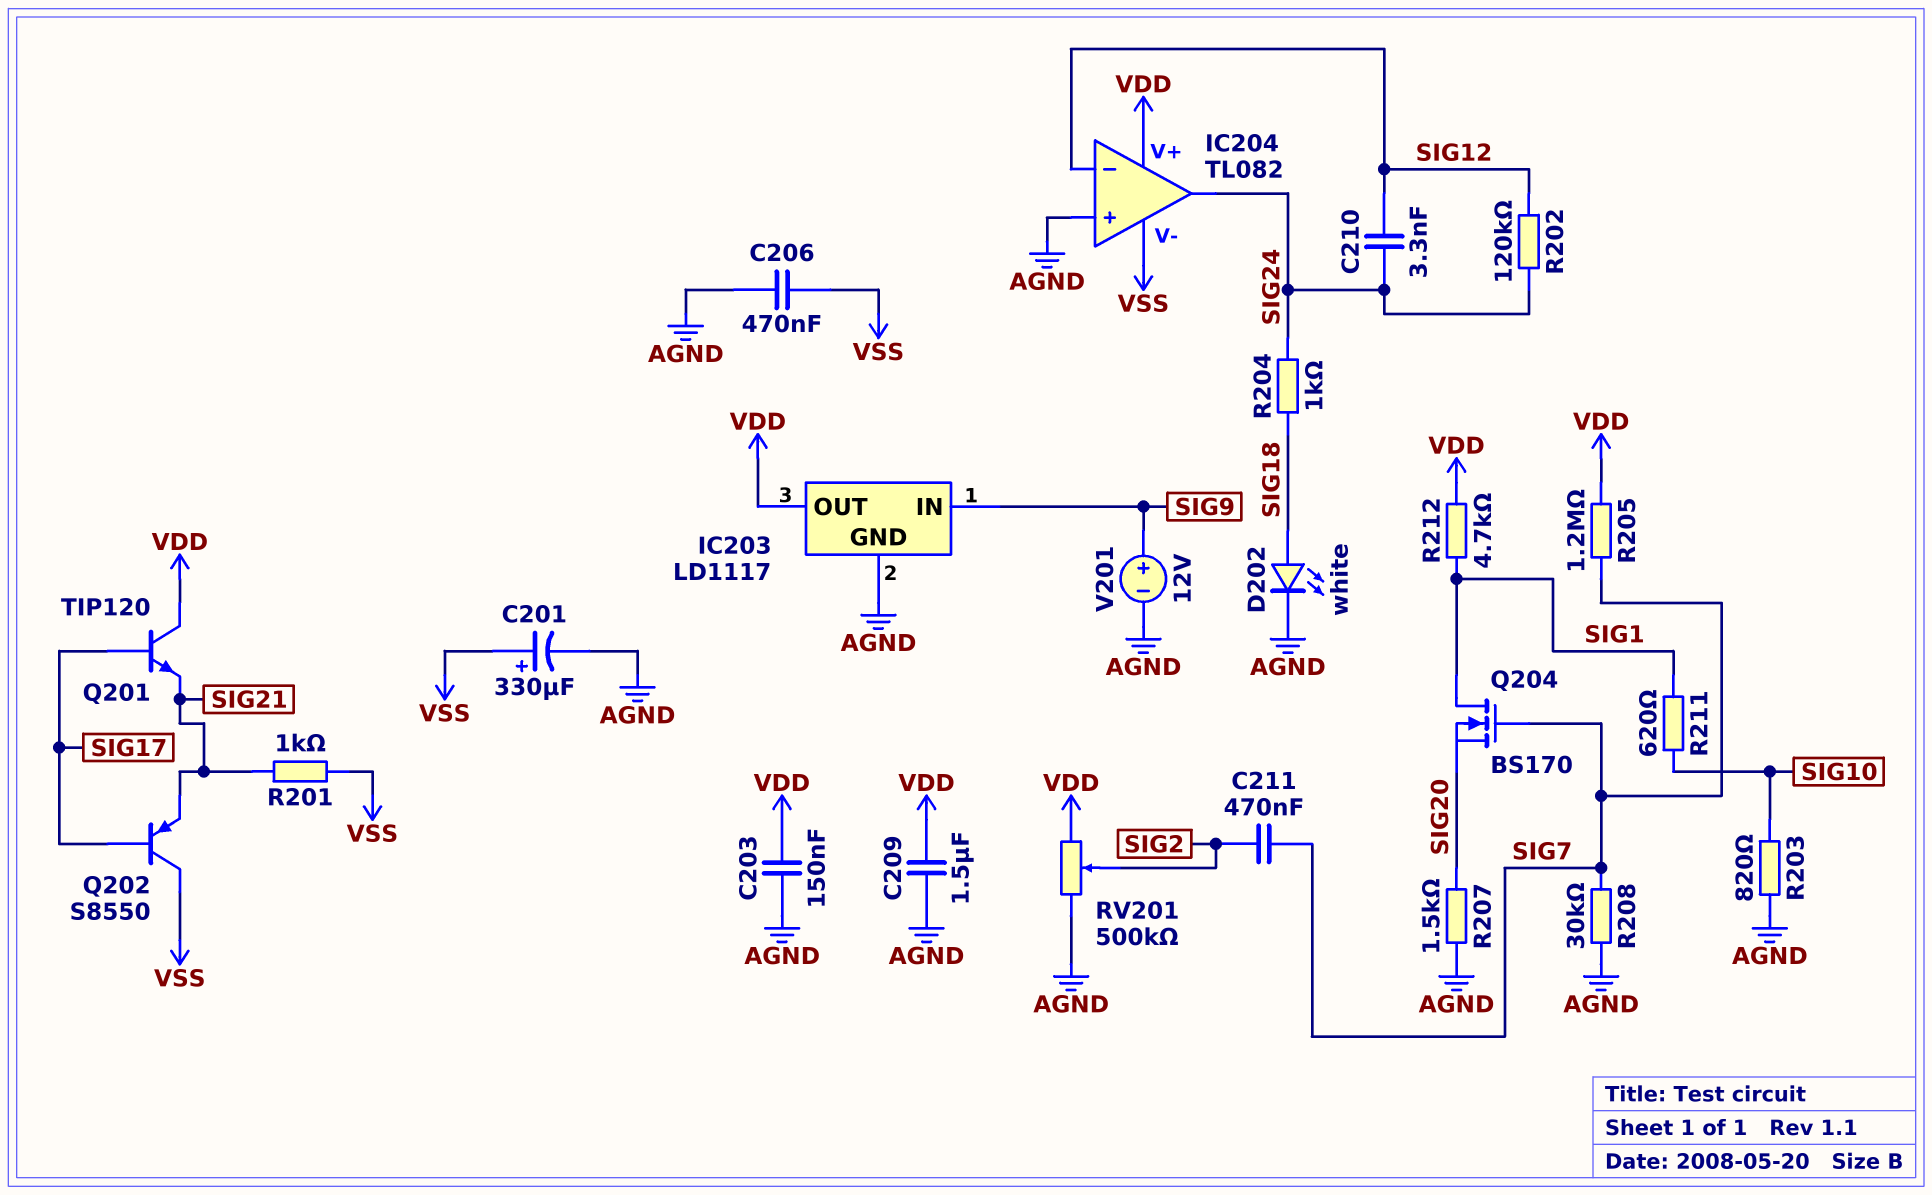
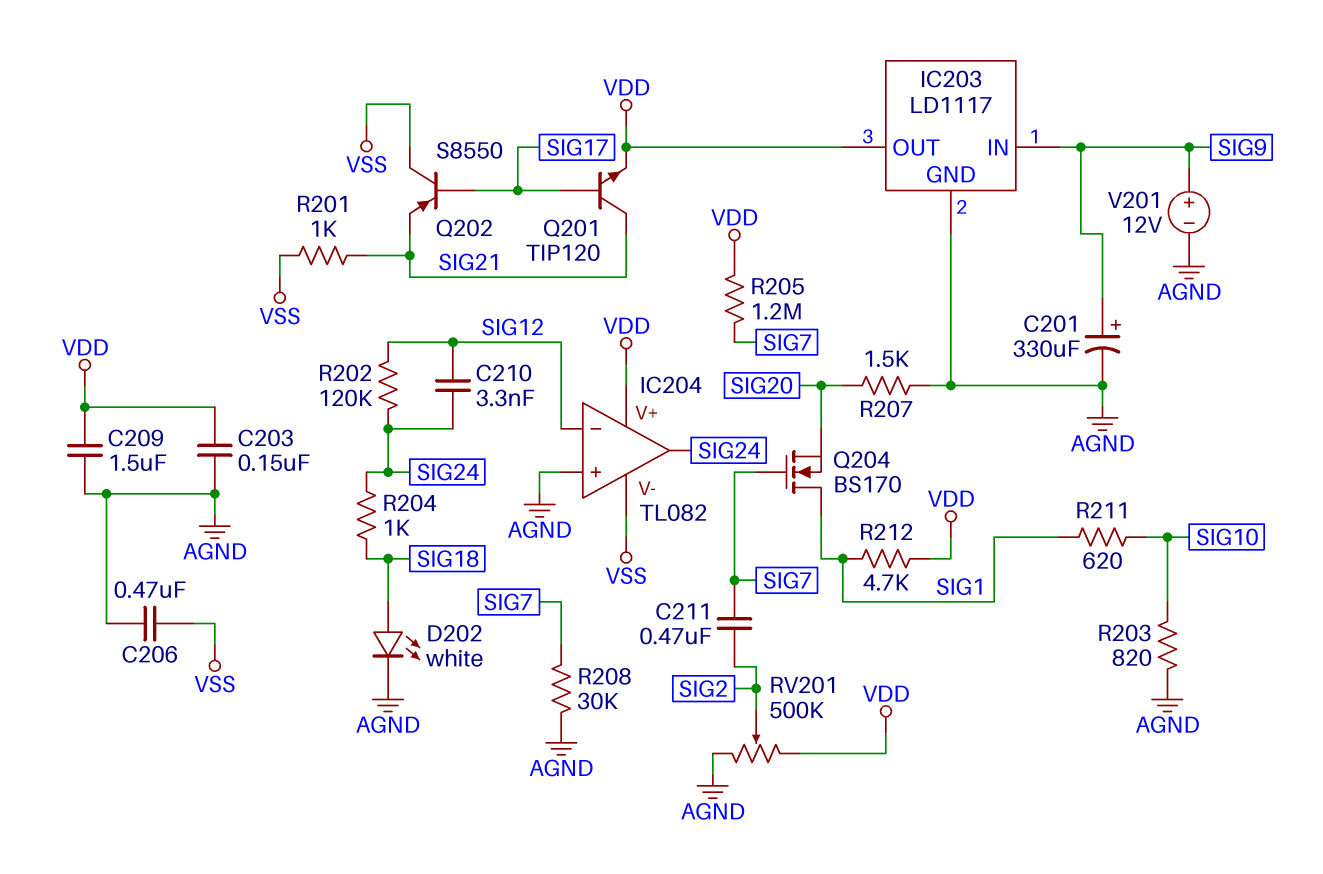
C201: 330uF (plus VSS, minus AGND) -> 330uF (plus SIG9, minus AGND)
Q201: NPN TIP120 (B SIG17, C VDD, E SIG21) -> NPN TIP120 (B SIG17, C SIG21, E VDD)

